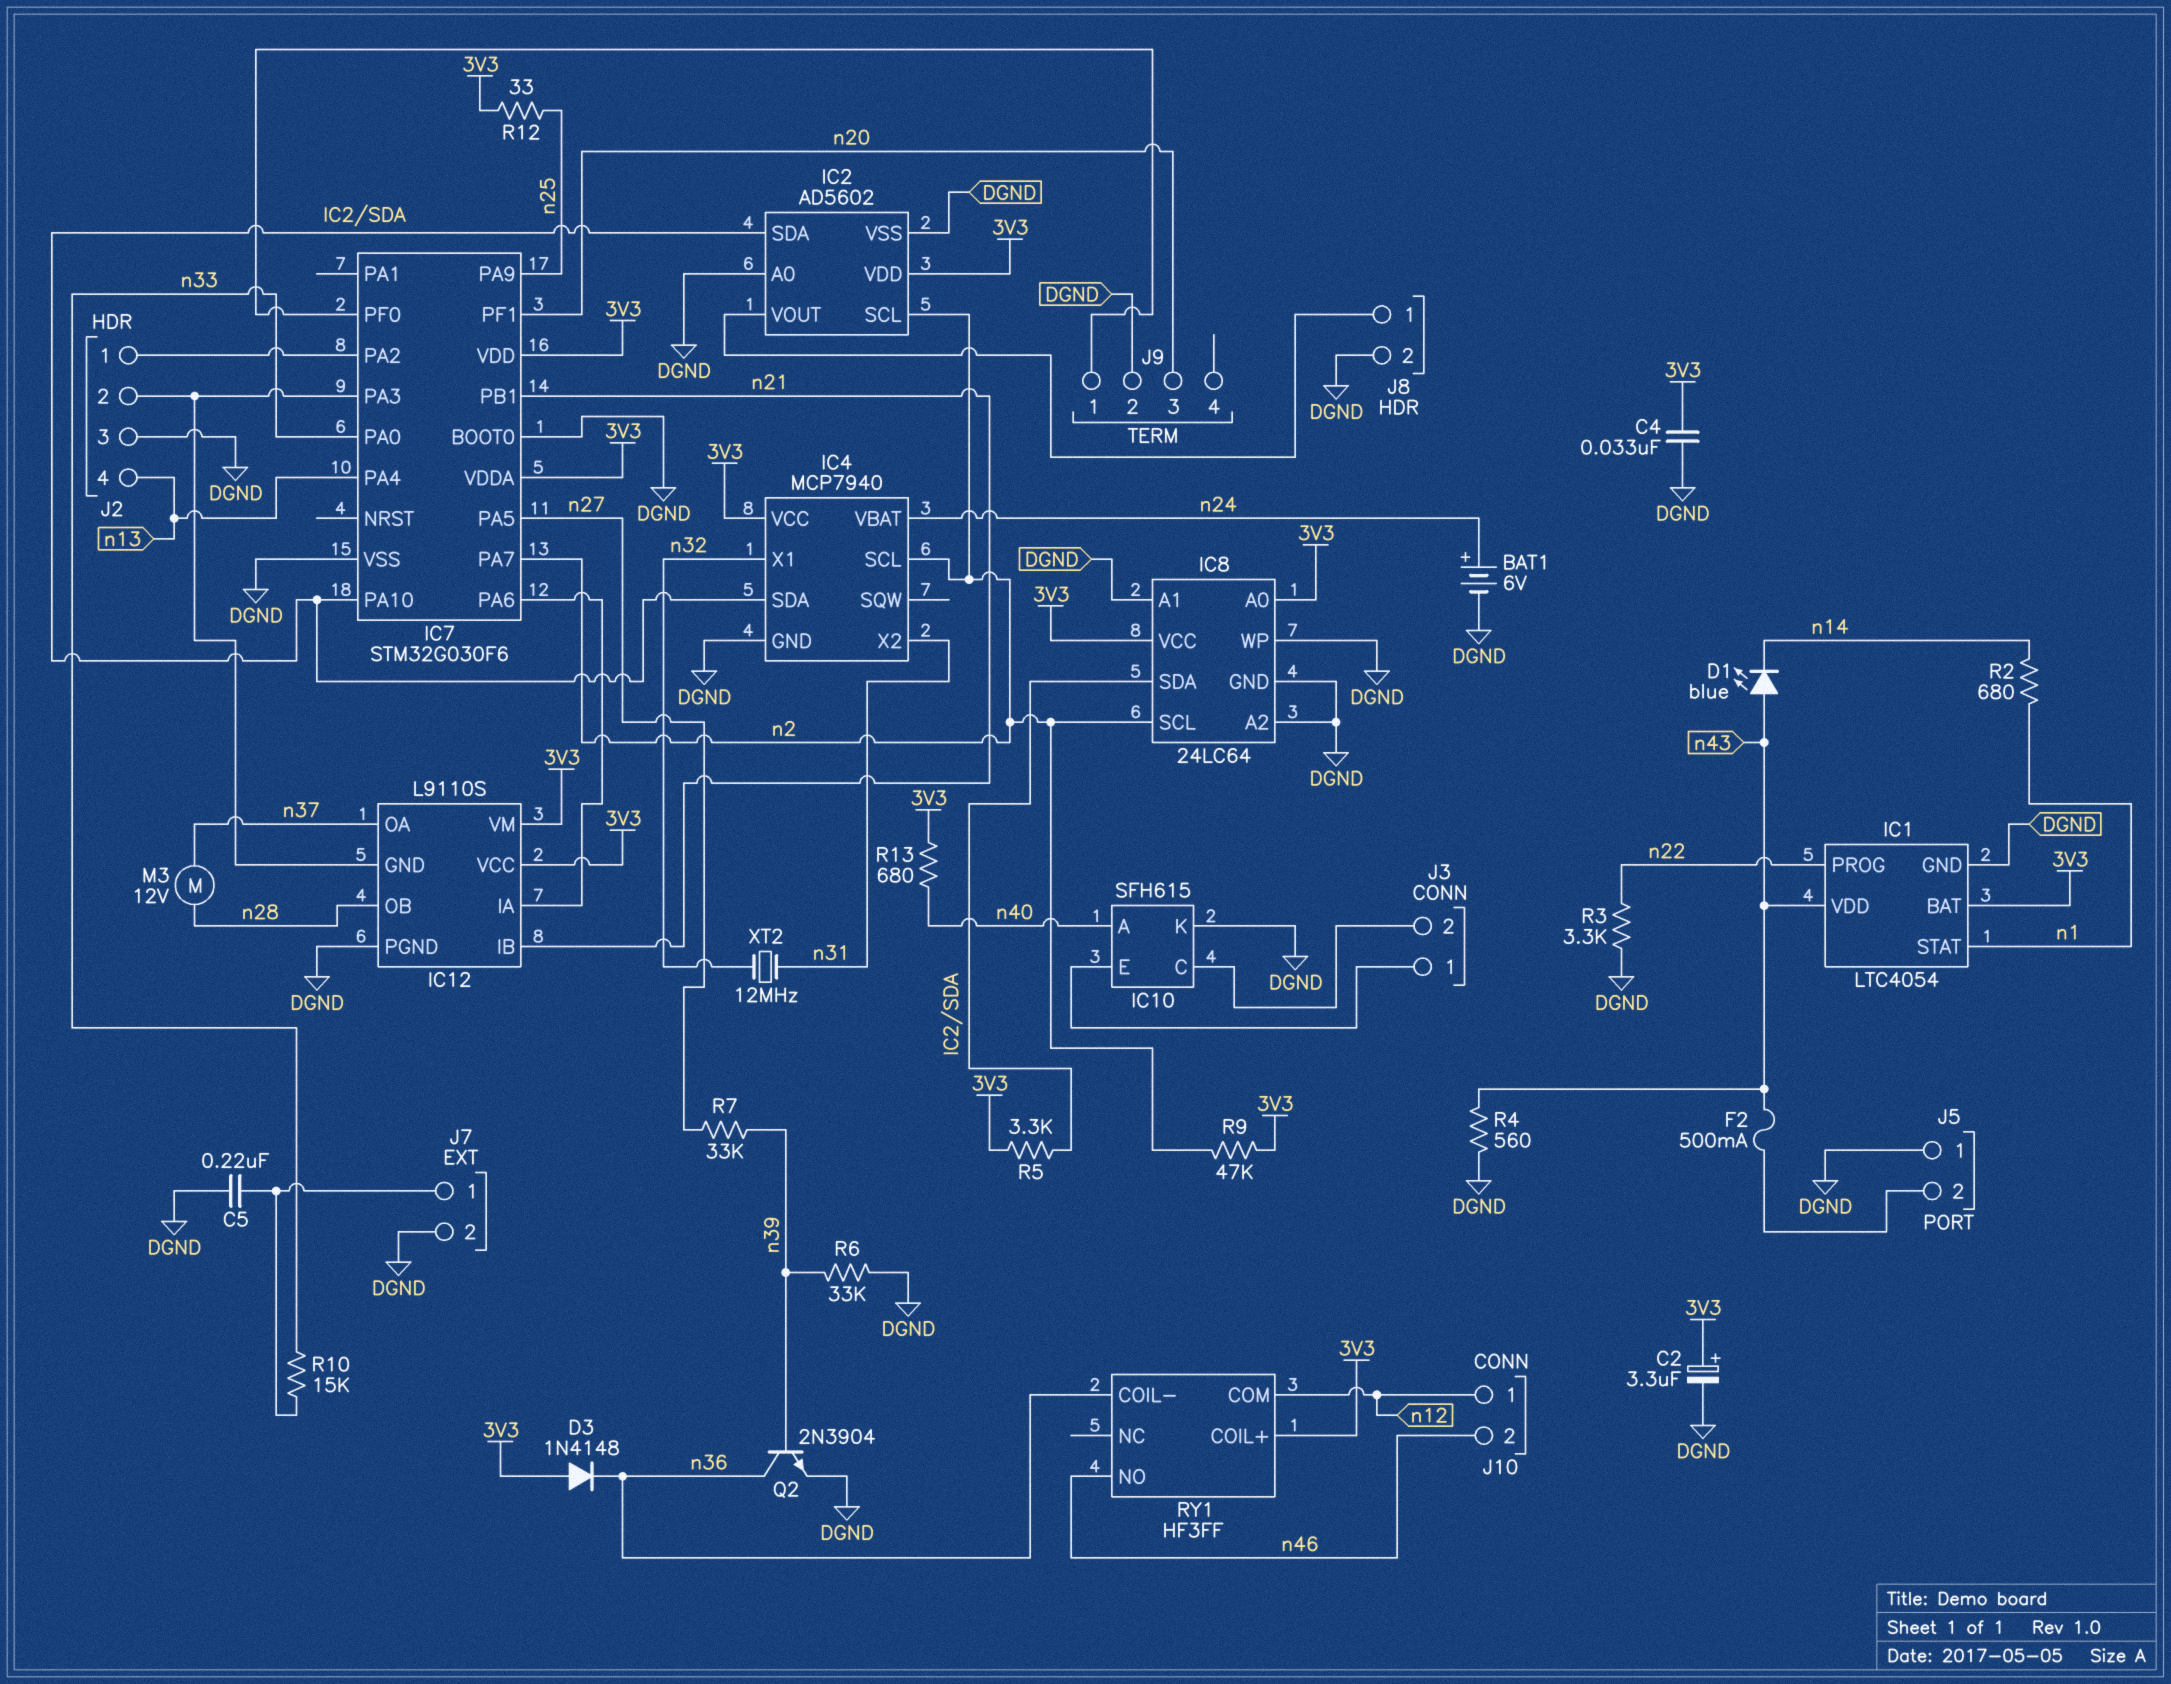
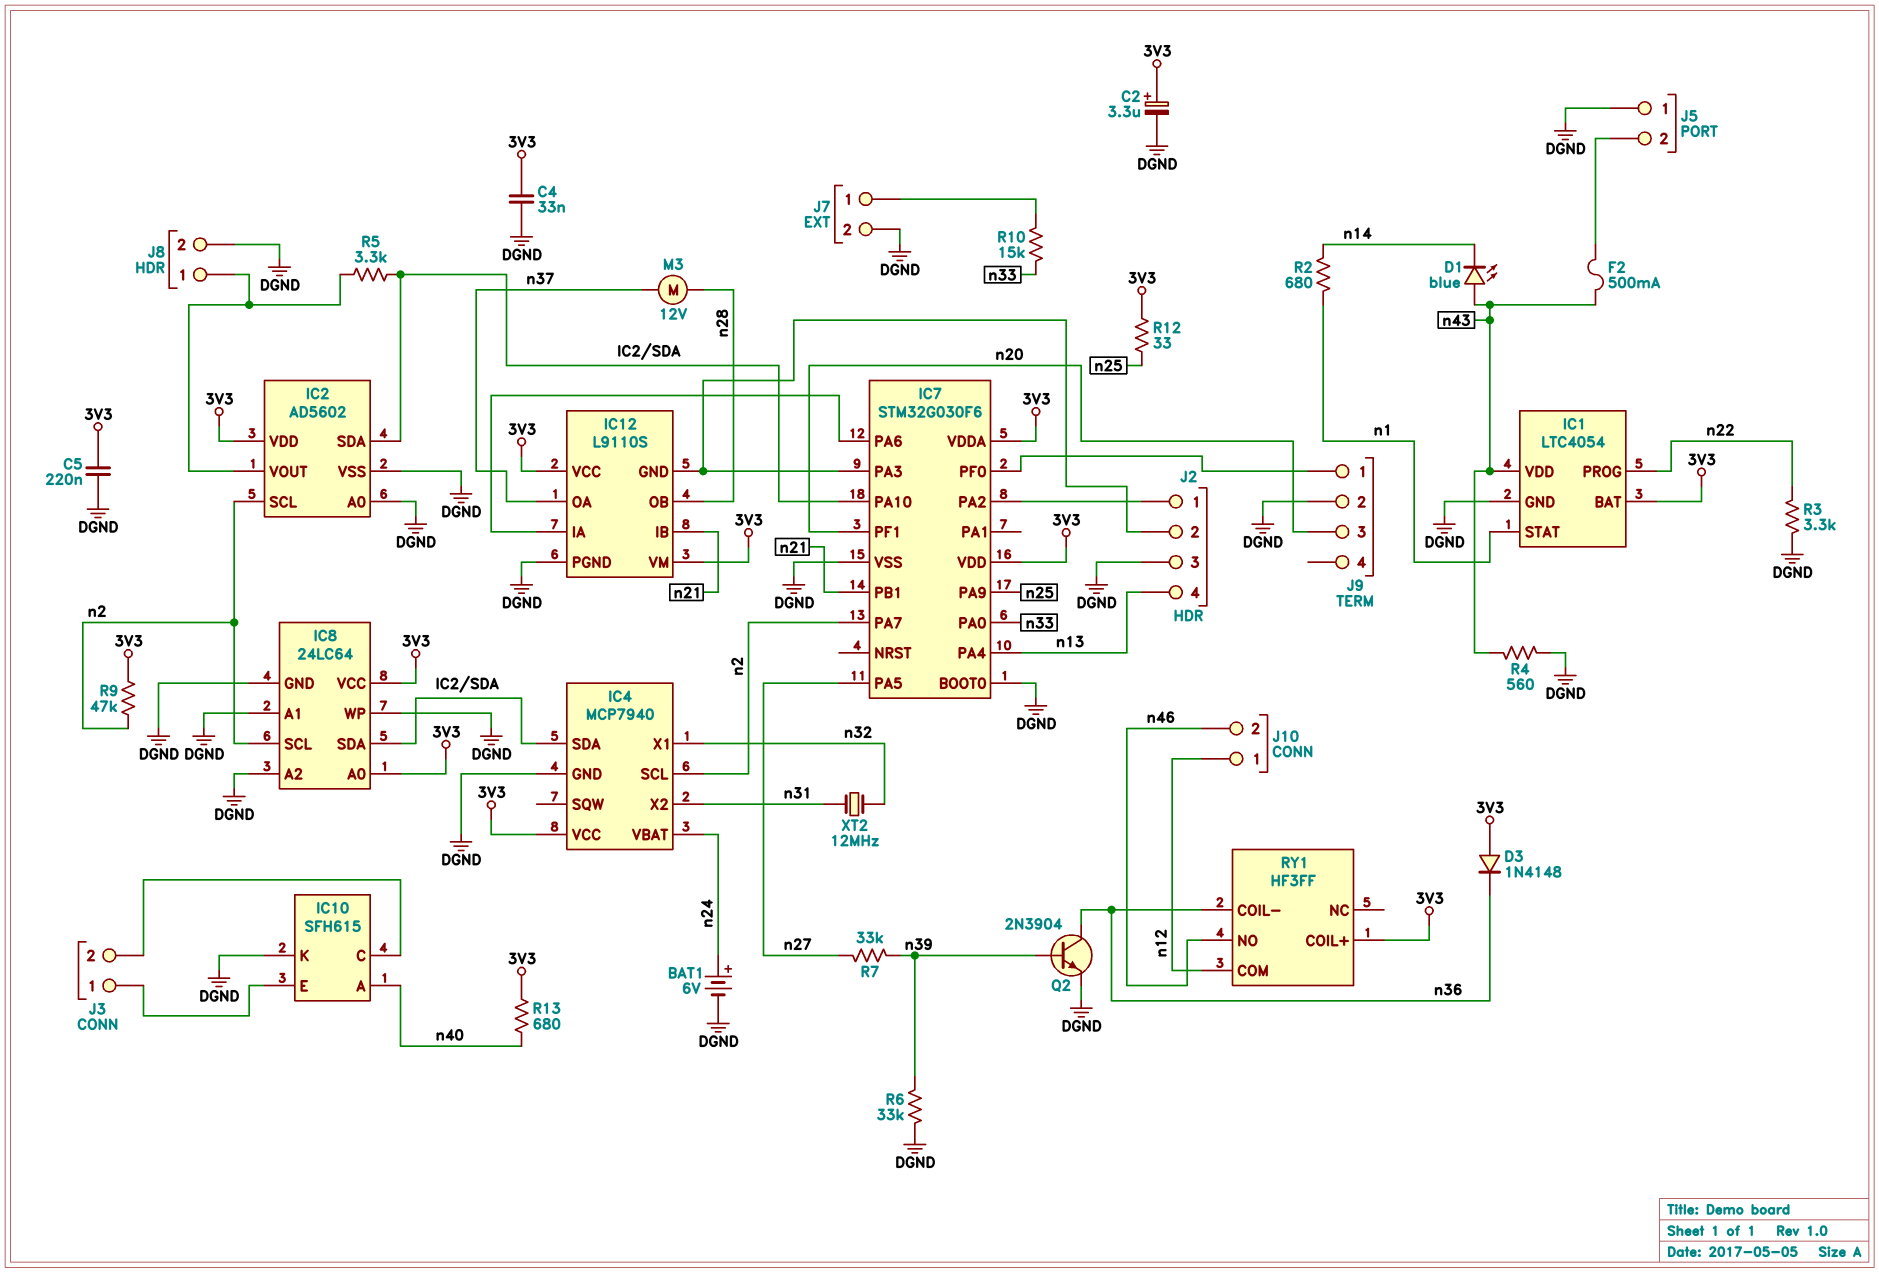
C5: 220nF (DGND, J7/1) -> 220nF (3V3, DGND)
R5: 3.3k (3V3, IC2/SDA) -> 3.3k (IC2/SDA, IC2/VOUT)

